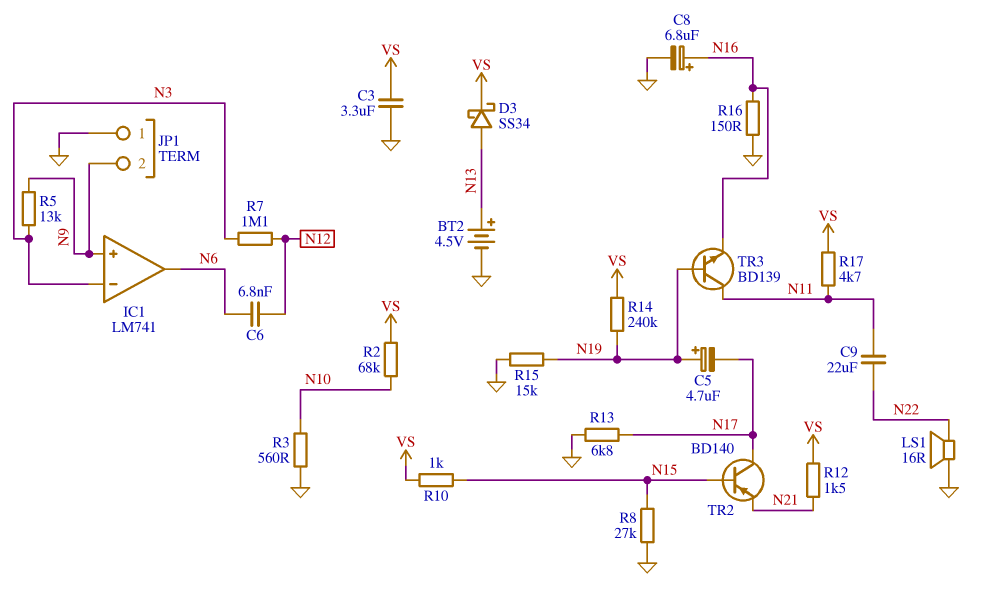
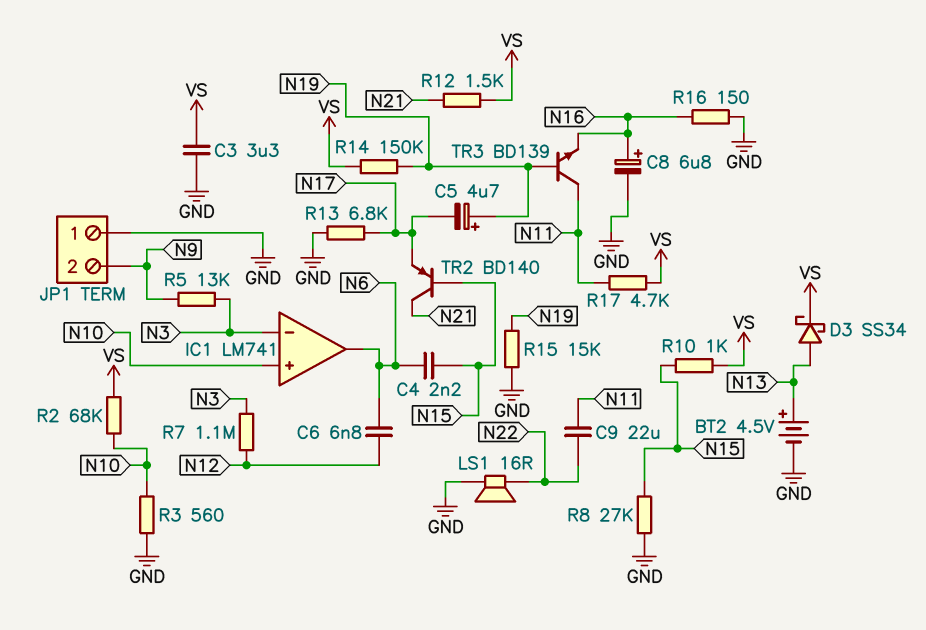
C4: none -> 2.2nF (N6, N15)
IC1 pin in+: N9 -> N10
R14: 240k (N19, VS) -> 150k (N19, VS)
TR2: PNP BD140 (B N15, C N17, E N21) -> PNP BD140 (B N15, C N21, E N17)

